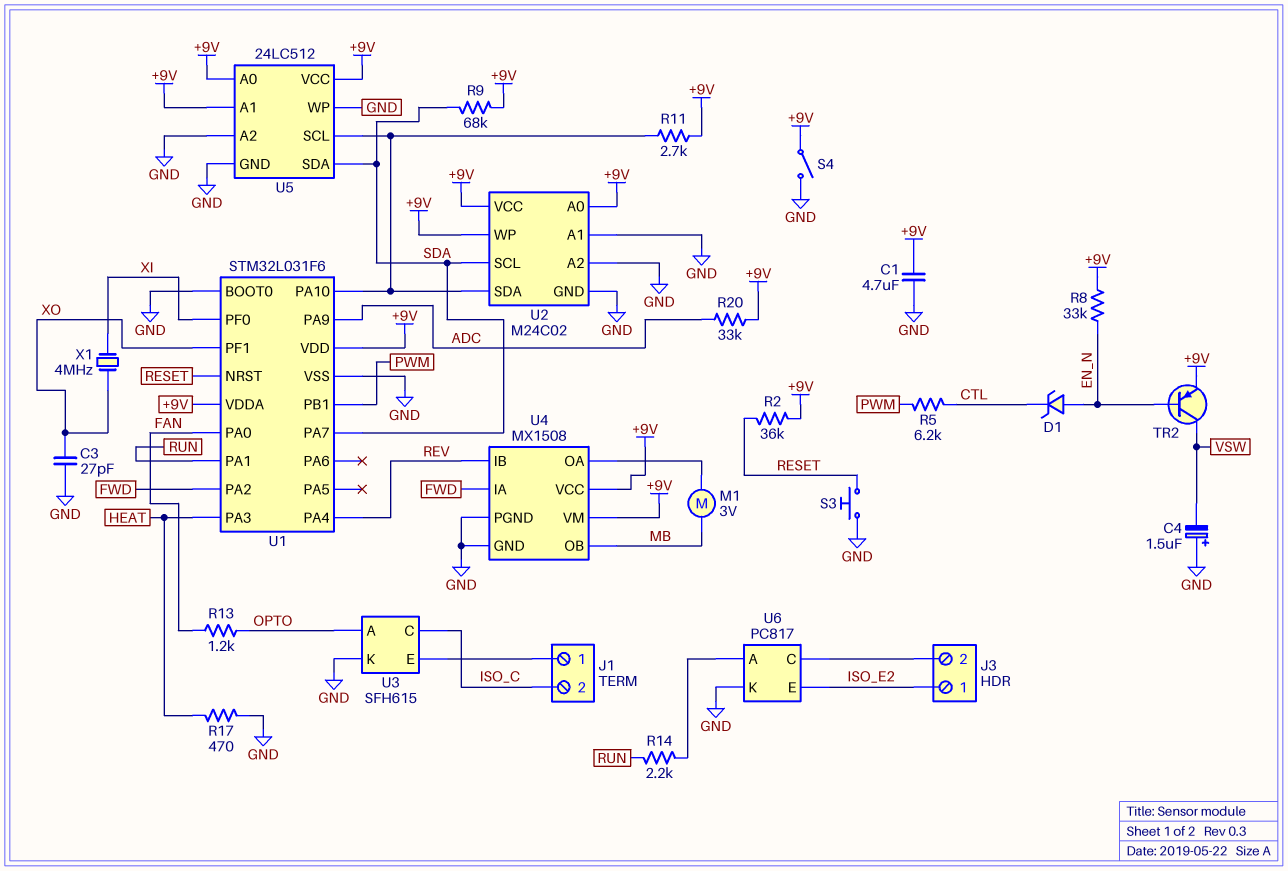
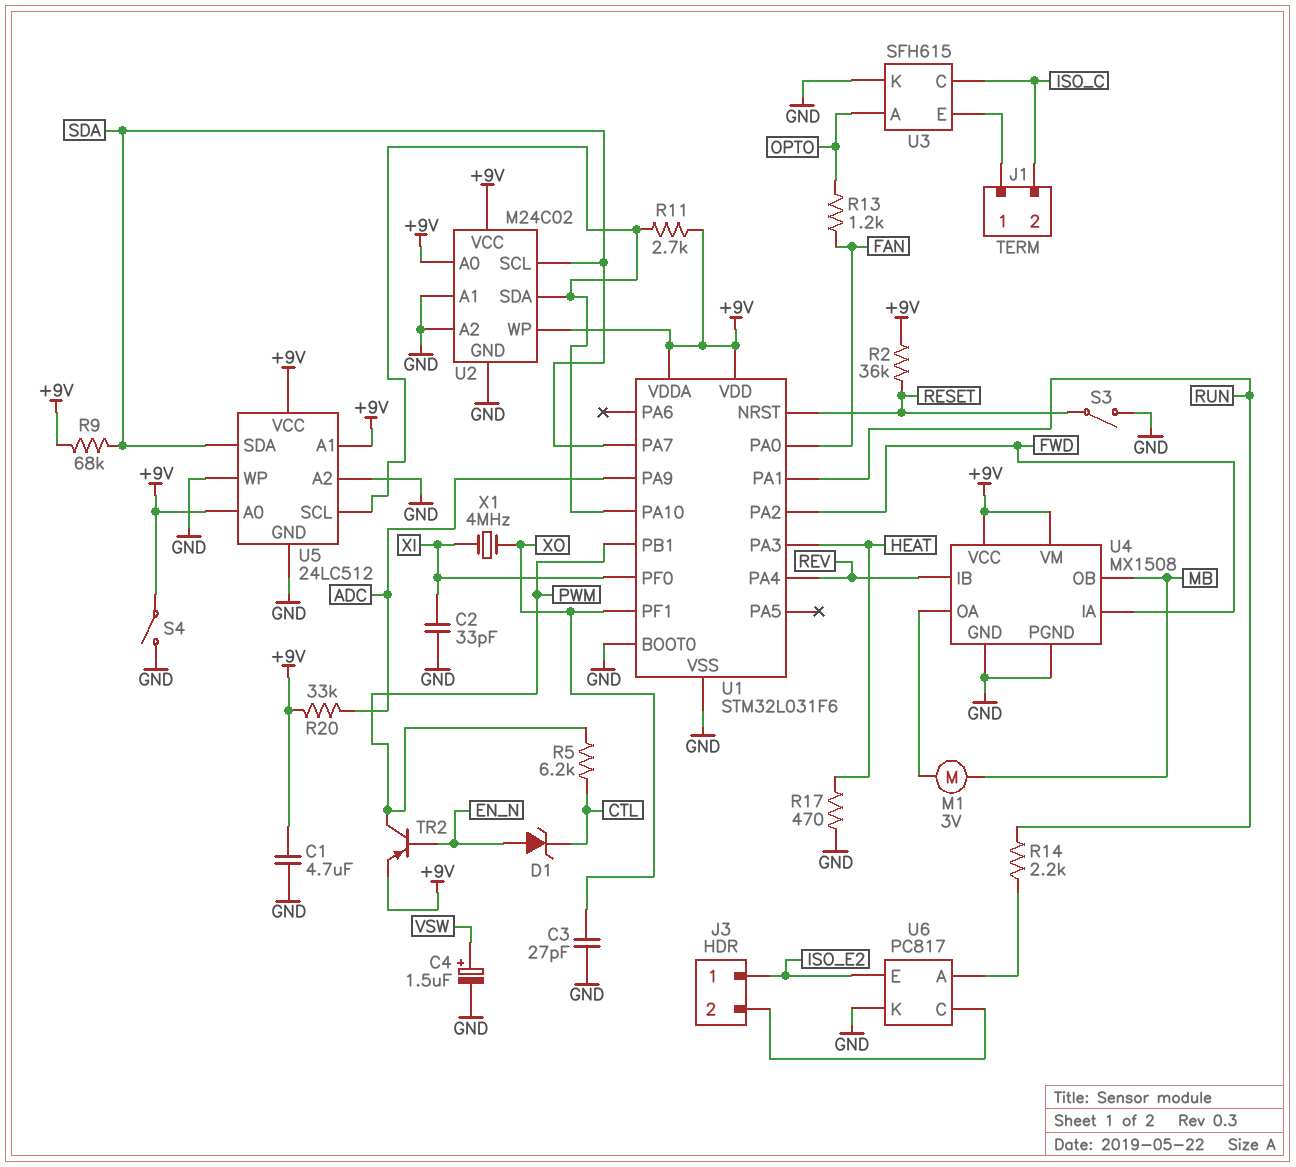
C2: none -> 33pF (GND, XI)
C4: 1.5uF (plus GND, minus VSW) -> 1.5uF (plus VSW, minus GND)
R8: 33k (+9V, EN_N) -> none
S3: button (GND, RESET) -> switch (GND, RESET)
TR2: PNP (B EN_N, C VSW, E +9V) -> PNP (B EN_N, C PWM, E +9V)

